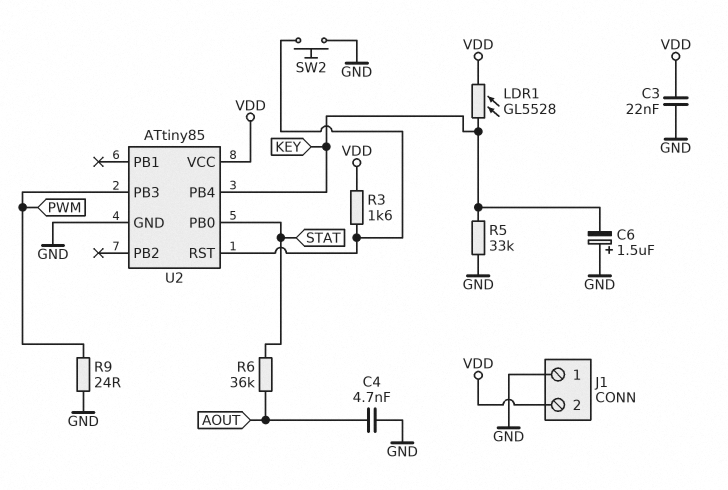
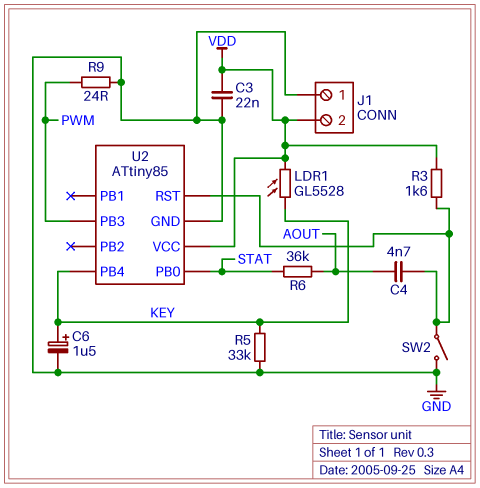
C4: 4.7nF (AOUT, GND) -> 4.7nF (AOUT, U2/RST)
C6: 1.5uF (plus GND, minus KEY) -> 1.5uF (plus KEY, minus GND)
SW2: button (GND, U2/RST) -> switch (GND, U2/RST)

